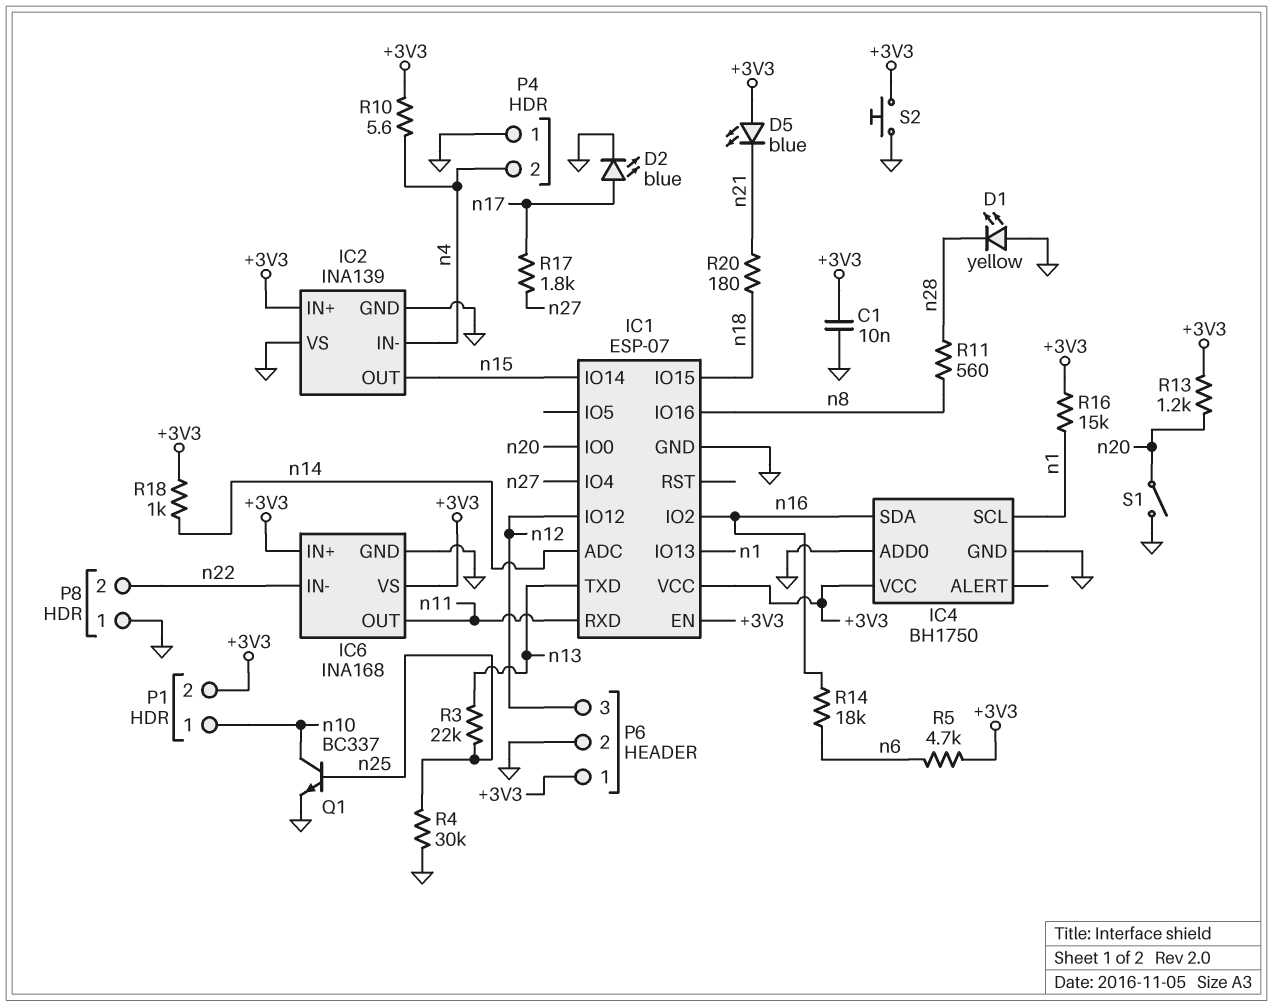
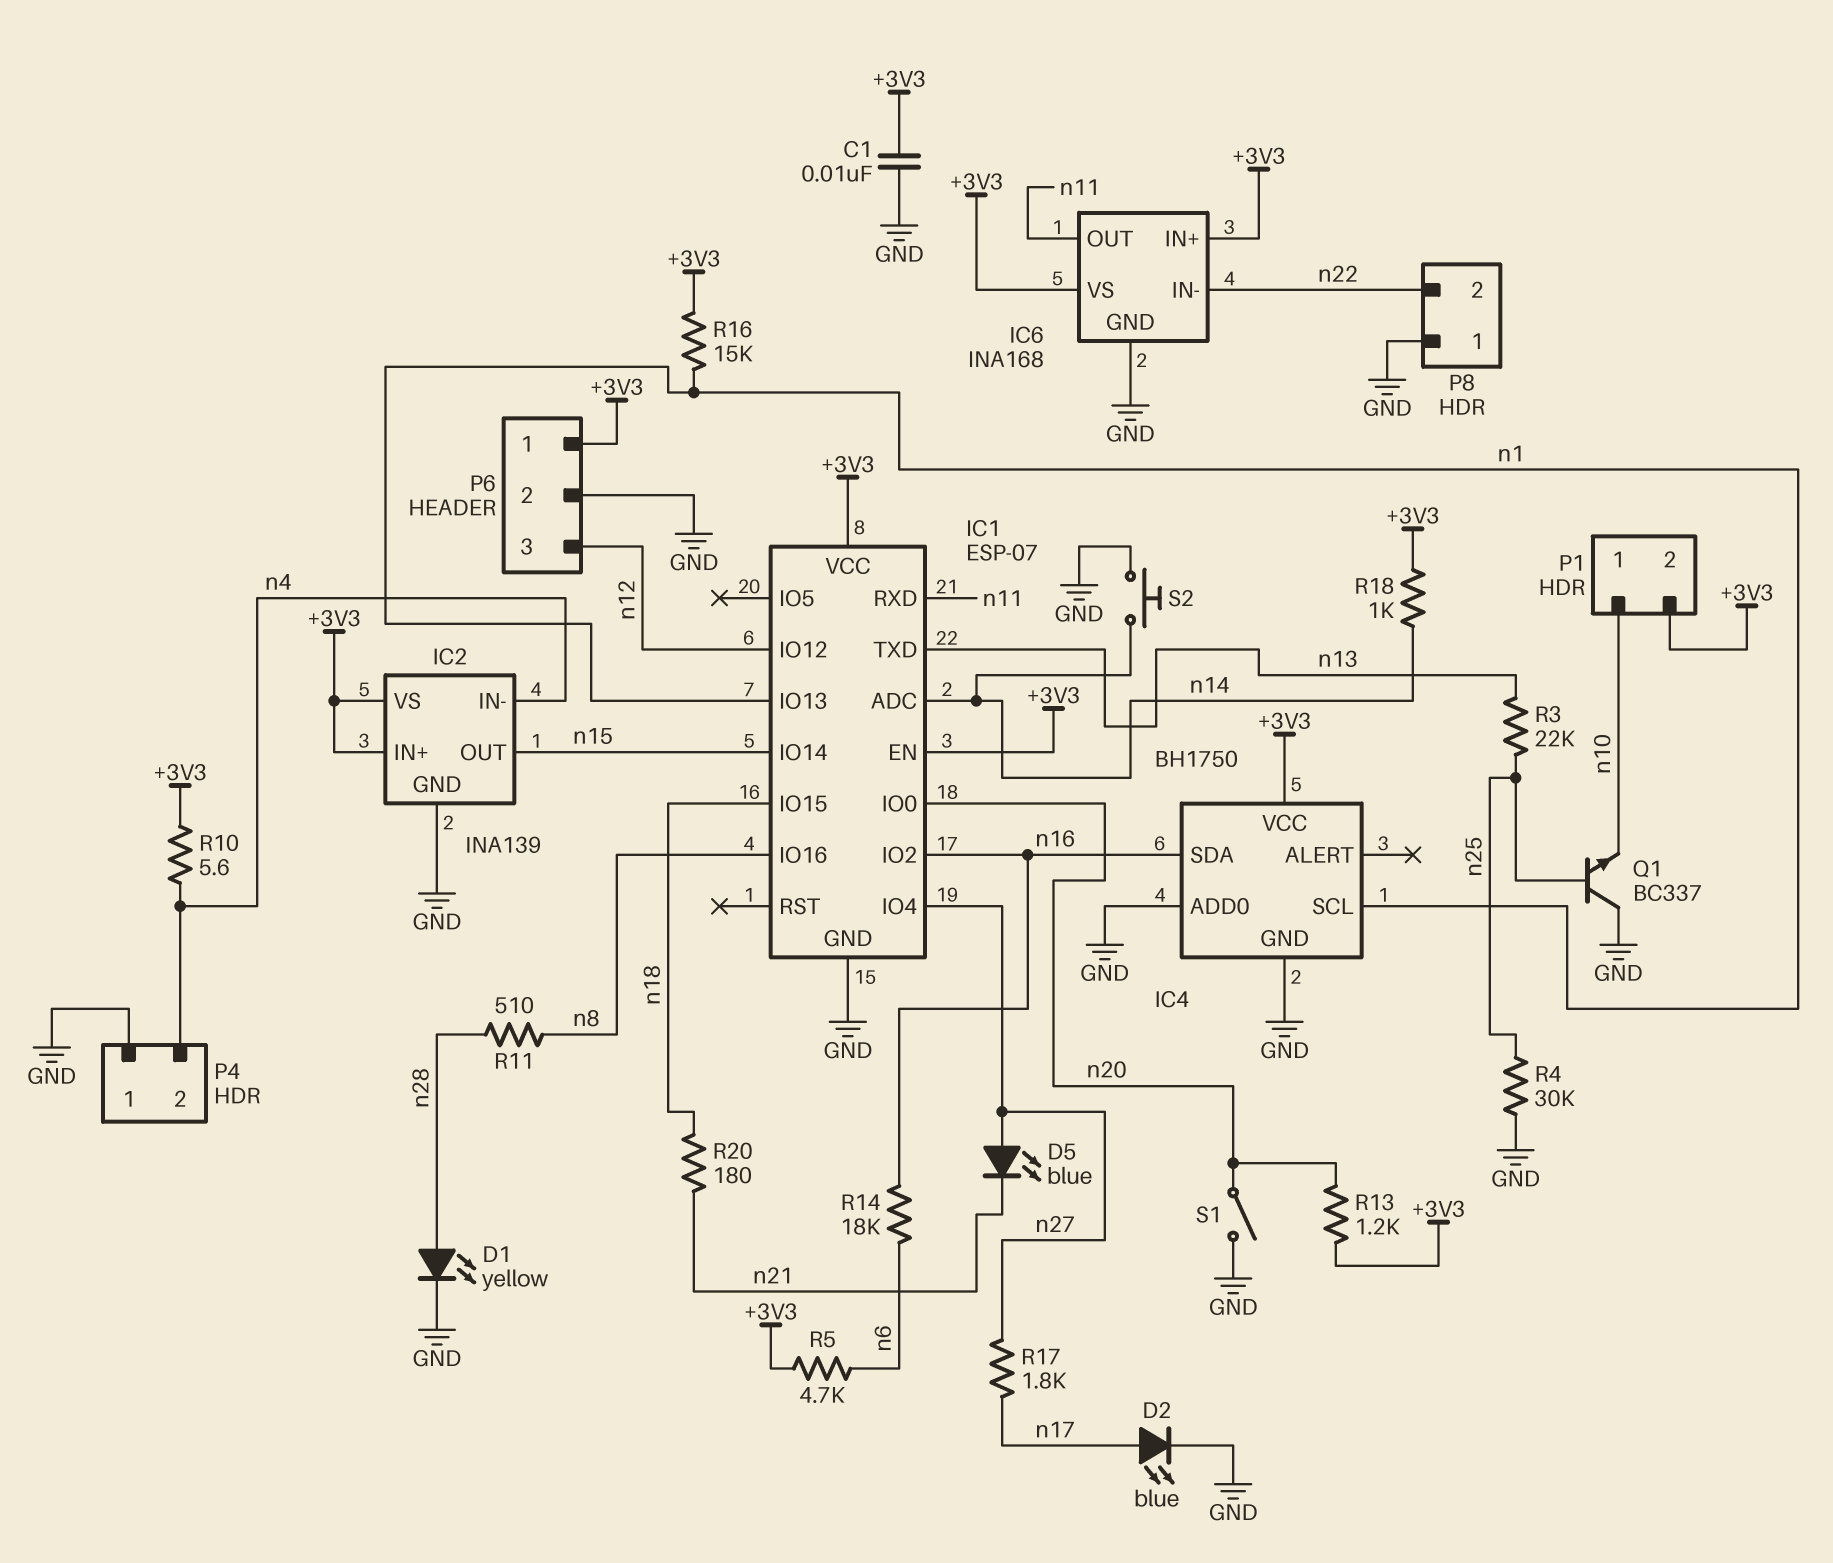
D1: LED yellow (A GND, K n28) -> LED yellow (A n28, K GND)
D5: LED blue (A +3V3, K n21) -> LED blue (A n27, K n21)
IC2 pin VS: GND -> +3V3
Q1: NPN BC337 (B n25, C n10, E GND) -> NPN BC337 (B n25, C GND, E n10)
R11: 560 (n8, n28) -> 510 (n8, n28)
S2: button (+3V3, GND) -> button (GND, n14)

